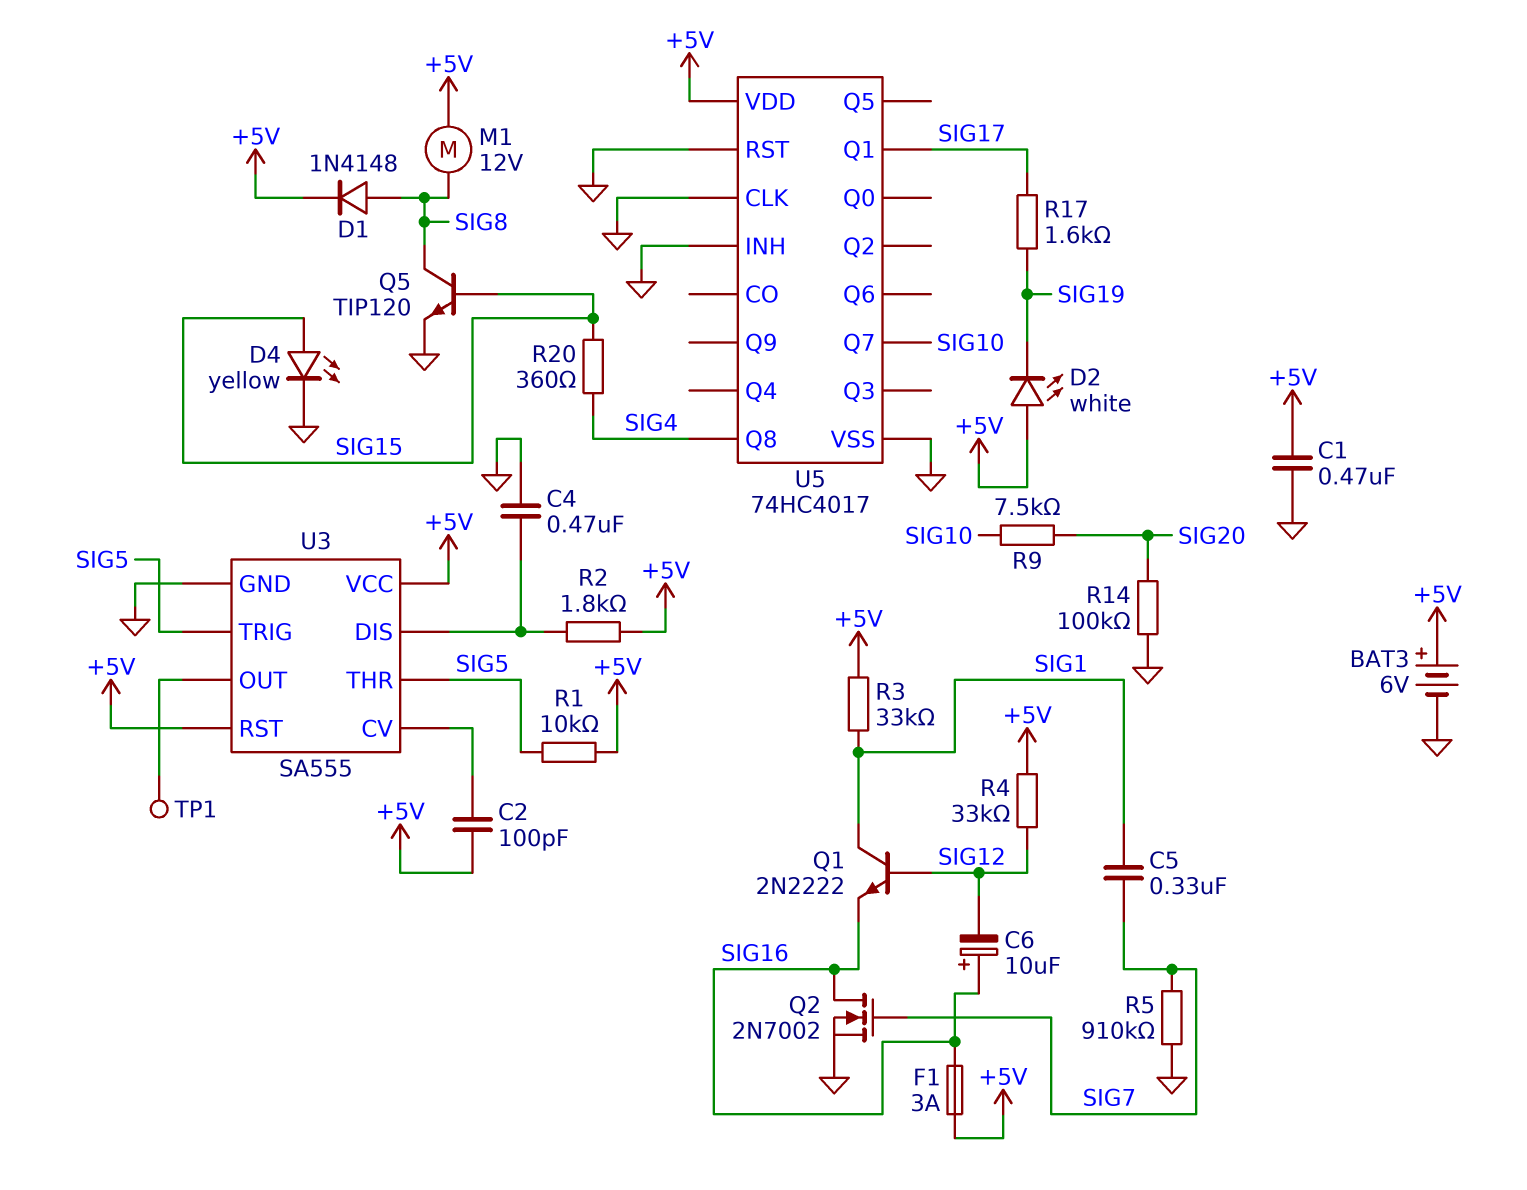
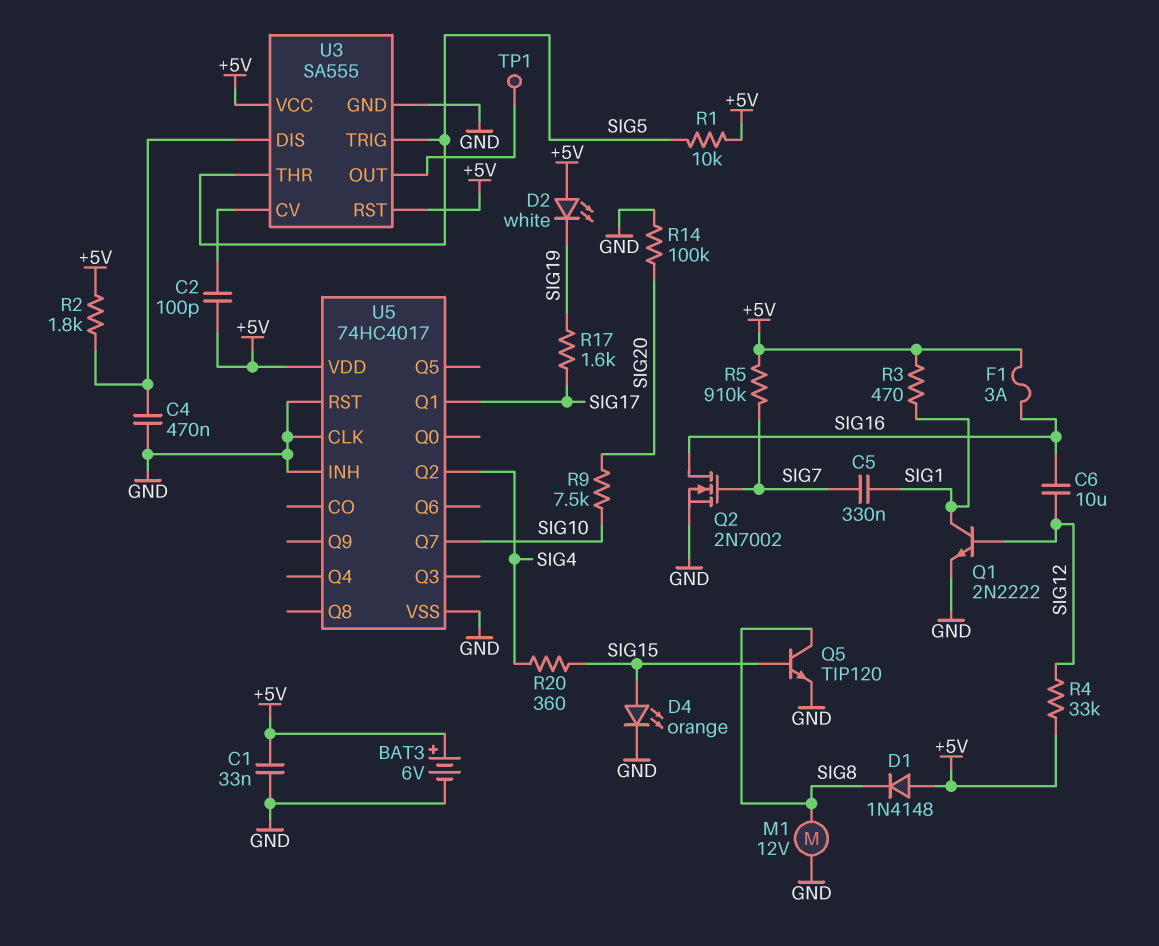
C1: 470nF (+5V, GND) -> 33nF (+5V, GND)
C6: 10uF (plus SIG16, minus SIG12) -> 10uF (SIG12, SIG16)
D1: diode 1N4148 (A SIG8, K +5V) -> diode 1N4148 (A +5V, K SIG8)
D4: LED yellow (A SIG15, K GND) -> LED orange (A SIG15, K GND)
M1: motor 12V (+5V, SIG8) -> motor 12V (GND, SIG8)
Q1: NPN 2N2222 (B SIG12, C SIG1, E SIG16) -> NPN 2N2222 (B SIG12, C SIG1, E GND)
R3: 33k (+5V, SIG1) -> 470 (+5V, SIG1)
R5: 910k (GND, SIG7) -> 910k (+5V, SIG7)
U5 pin Q2: none -> SIG4
U5 pin Q8: SIG4 -> none

